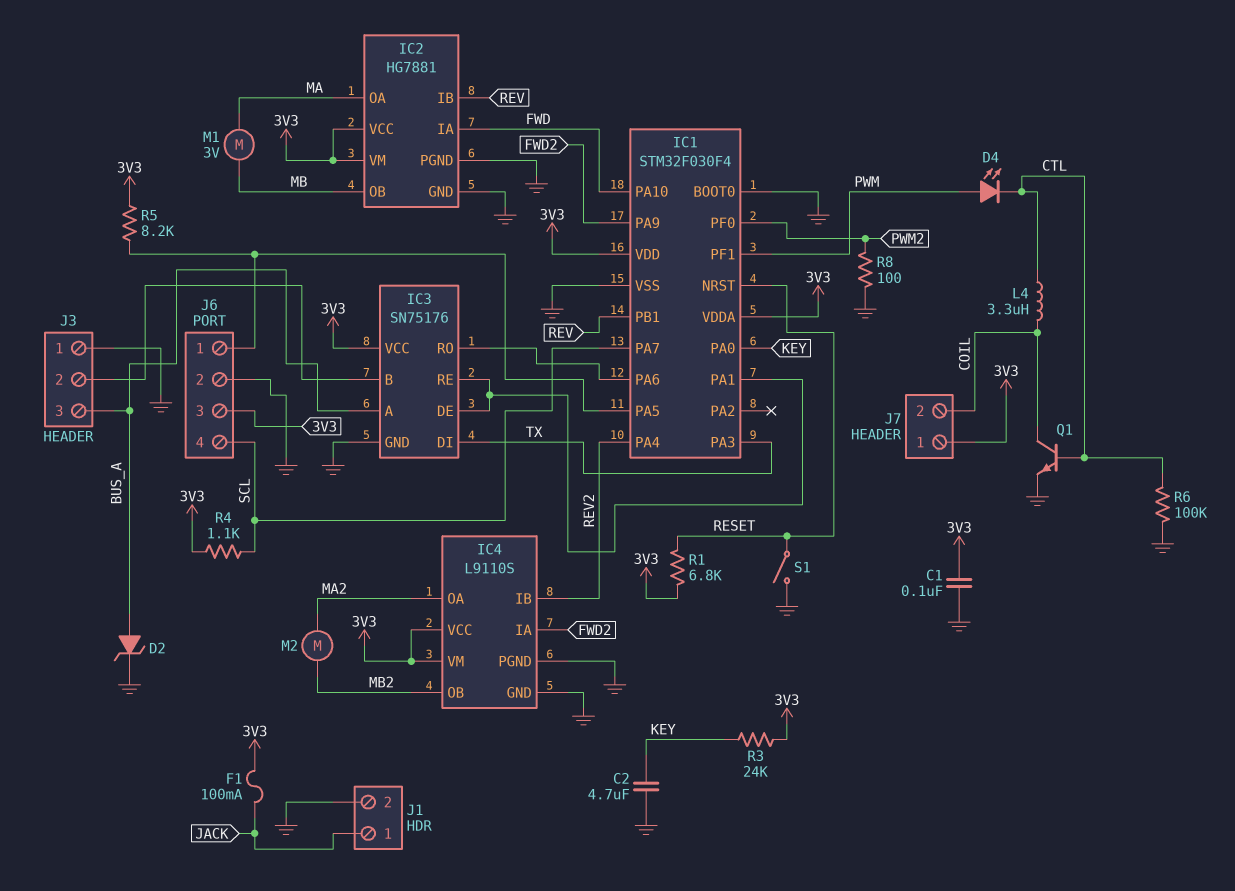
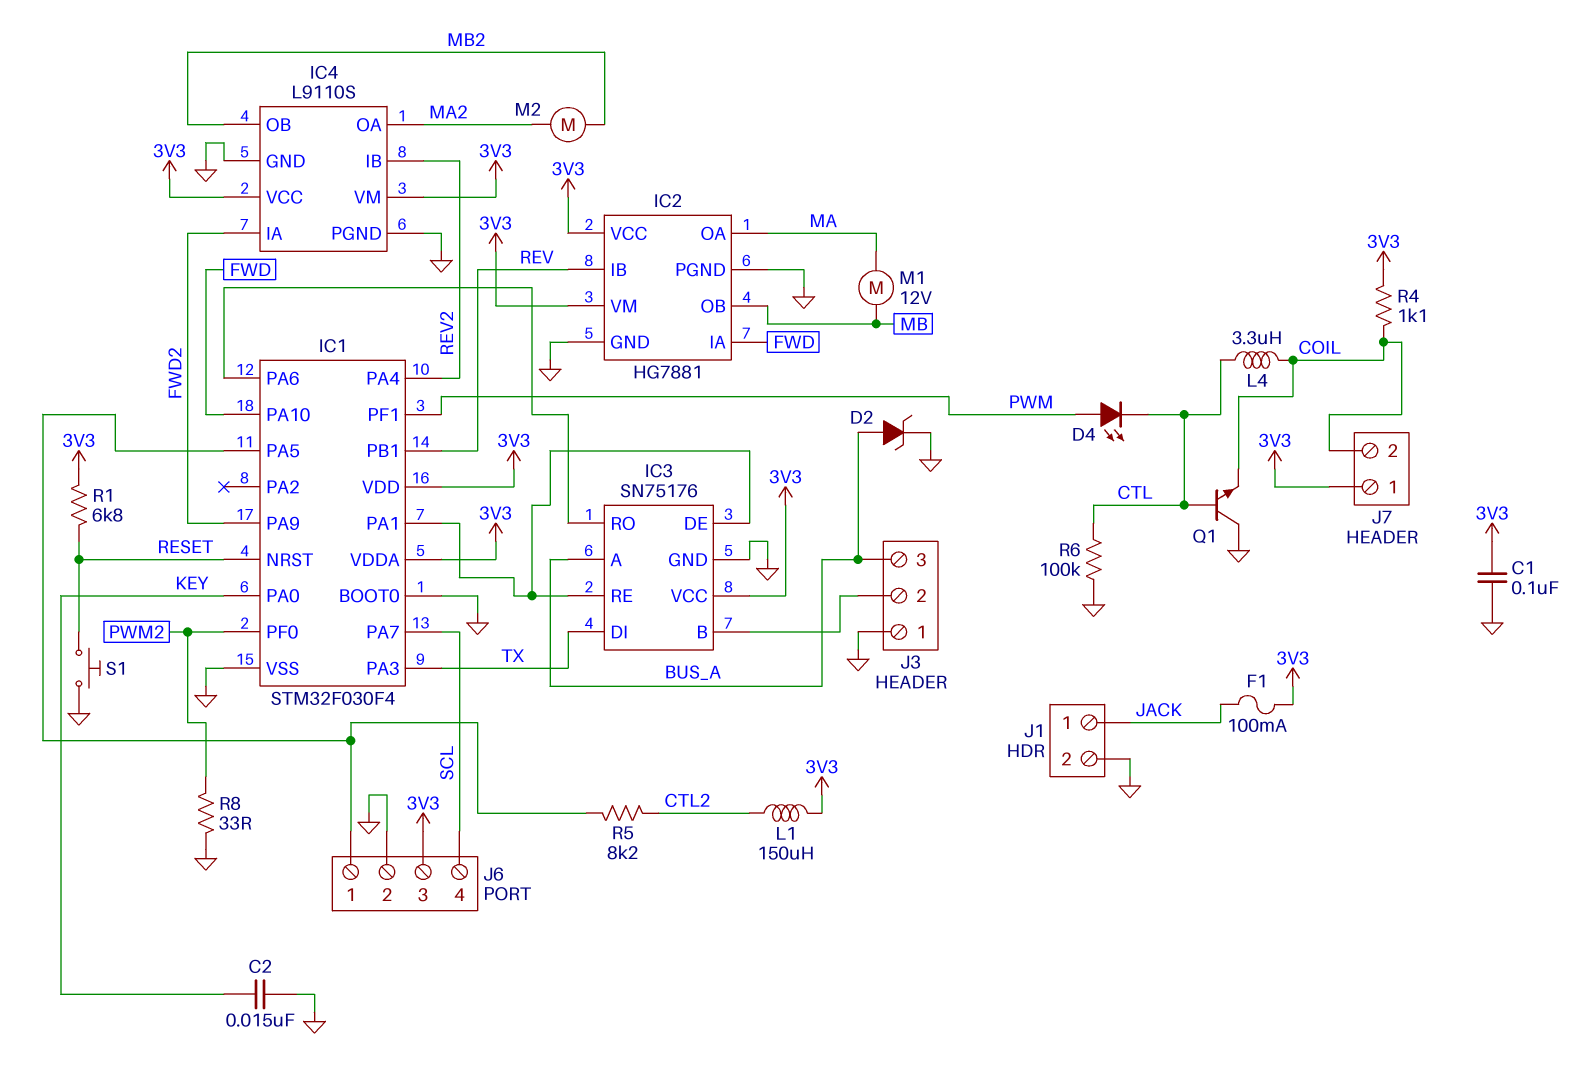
C2: 4.7uF (GND, KEY) -> 15nF (GND, KEY)
L1: none -> 150uH (3V3, CTL2)
M1: motor 3V (MA, MB) -> motor 12V (MA, MB)
Q1: NPN (B CTL, C COIL, E GND) -> NPN (B CTL, C GND, E COIL)
R3: 24k (3V3, KEY) -> none
R4: 1.1k (3V3, SCL) -> 1.1k (3V3, COIL)
R5: 8.2k (3V3, IC1/PA5) -> 8.2k (CTL2, IC1/PA5)
R8: 100 (GND, PWM2) -> 33 (GND, PWM2)
S1: switch (GND, RESET) -> button (GND, RESET)

